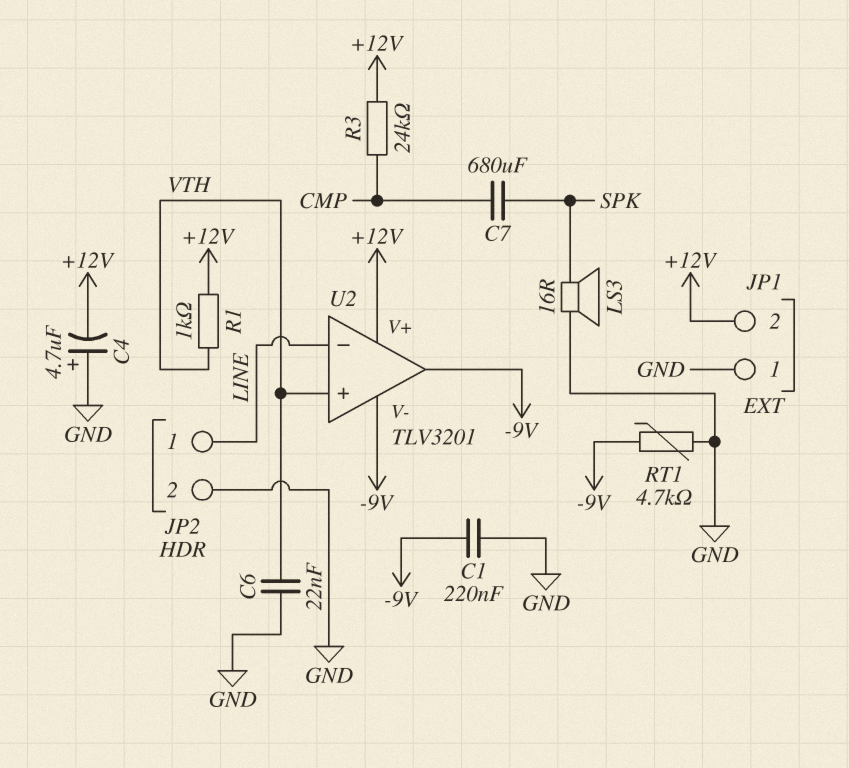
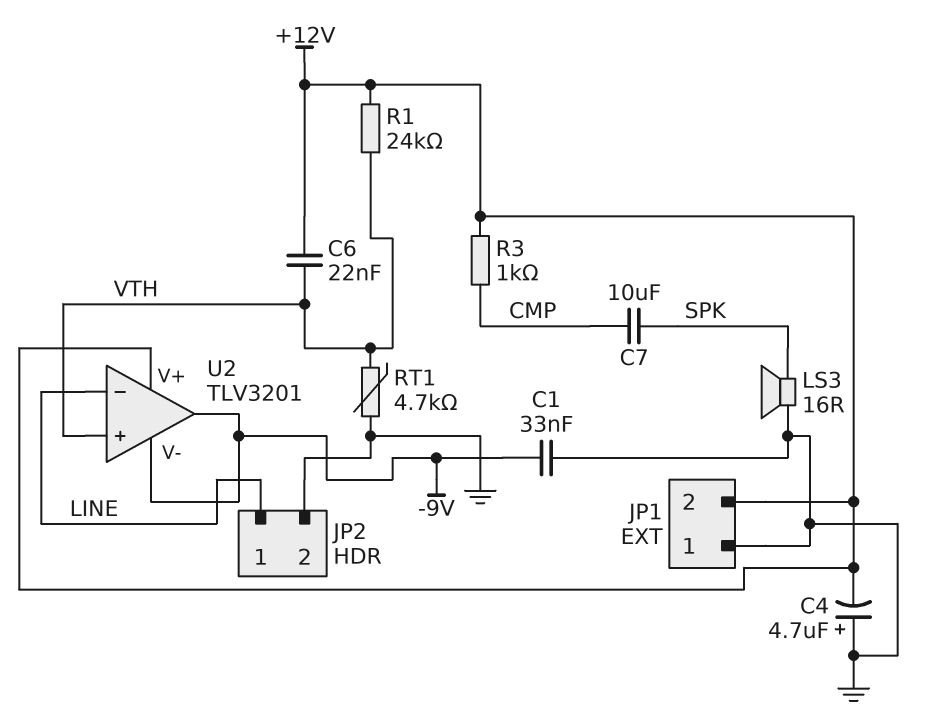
C1: 220nF (-9V, GND) -> 33nF (-9V, GND)
C6: 22nF (GND, VTH) -> 22nF (+12V, VTH)
C7: 680uF (CMP, SPK) -> 10uF (CMP, SPK)
R1: 1k (+12V, VTH) -> 24k (+12V, VTH)
R3: 24k (+12V, CMP) -> 1k (+12V, CMP)
RT1: 4.7k (-9V, GND) -> 4.7k (GND, VTH)

